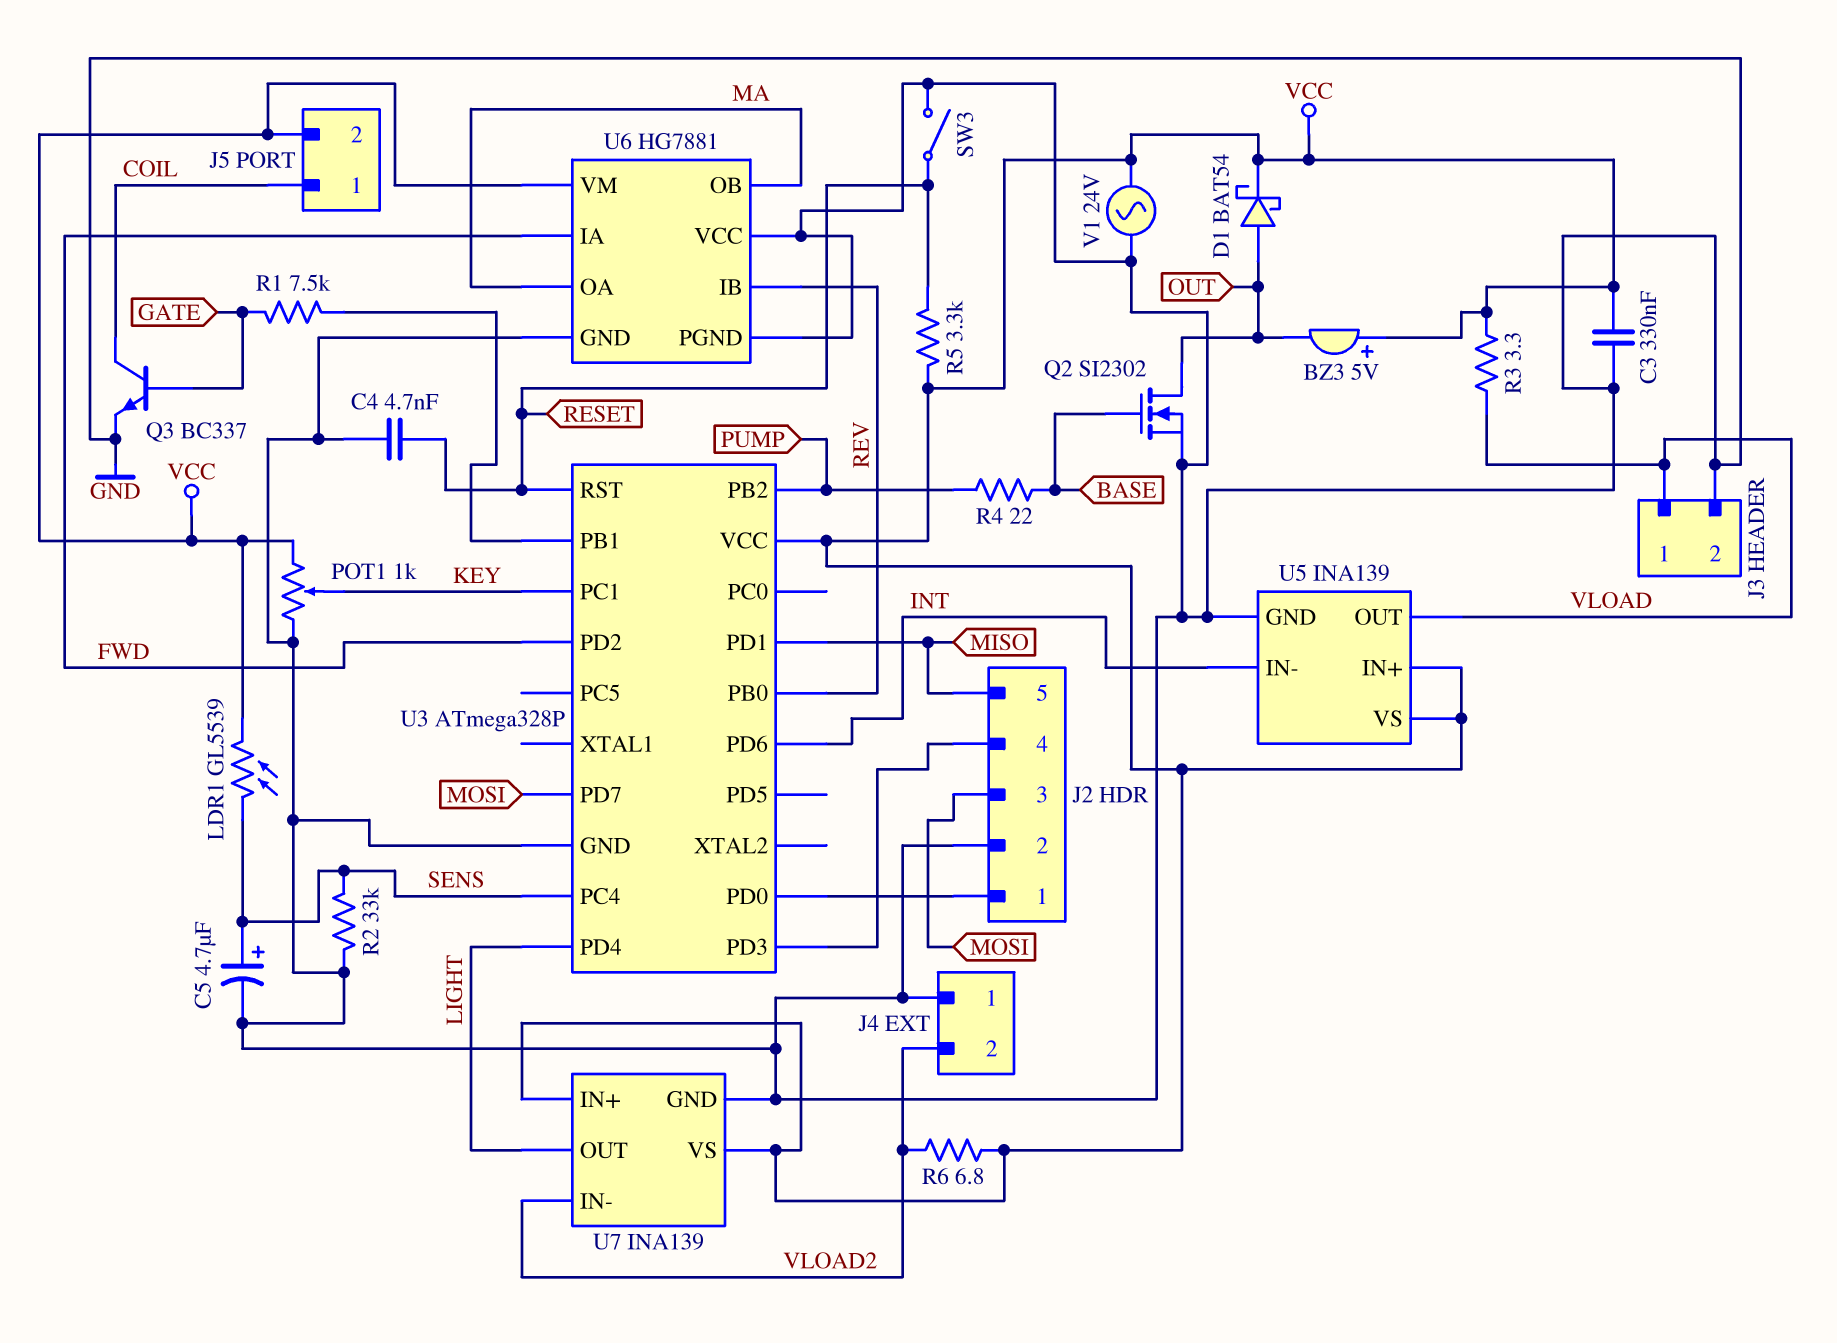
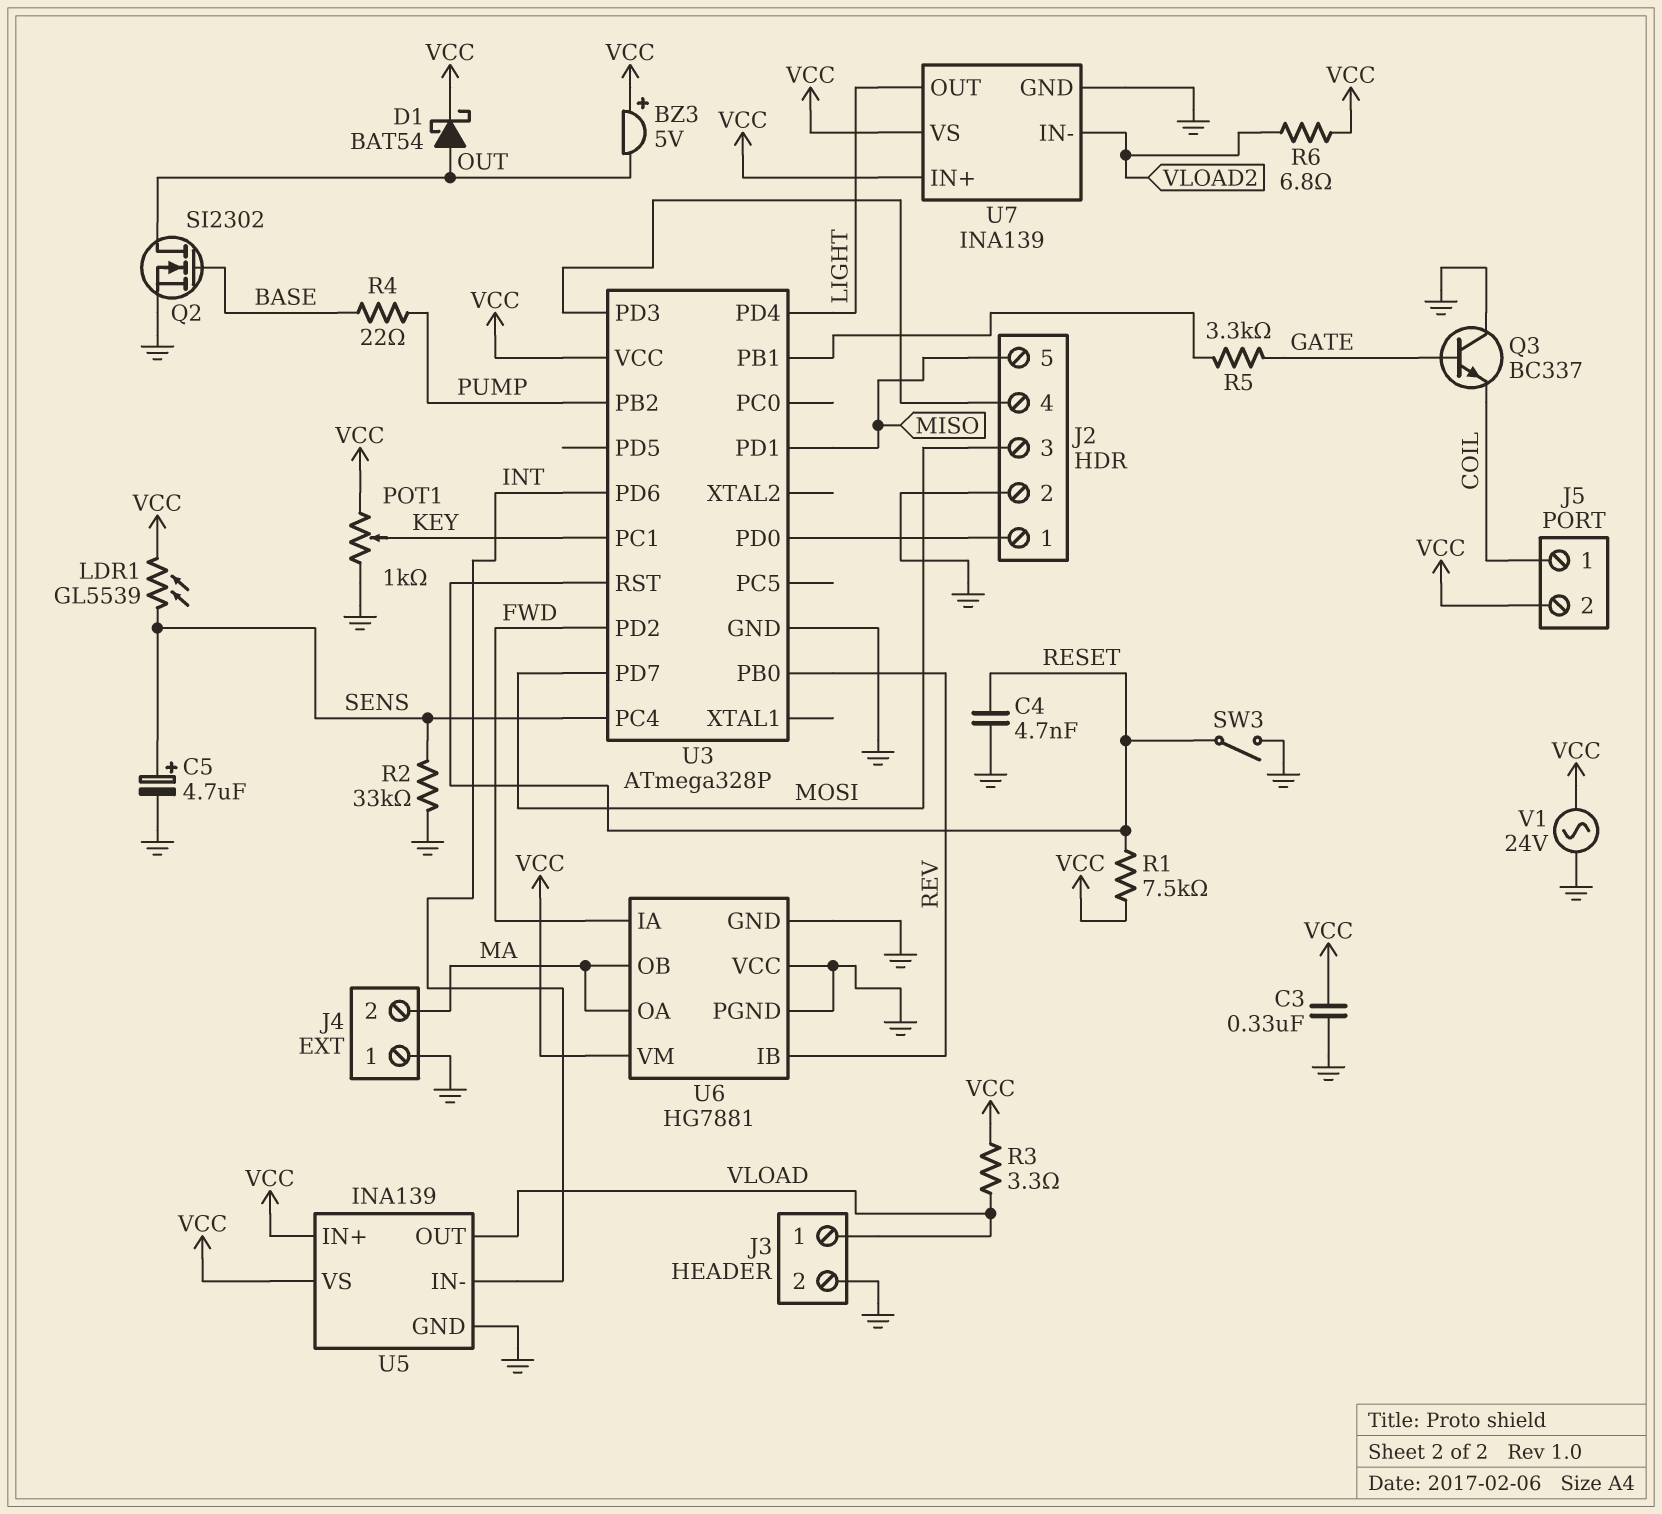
J4 pin 2: VLOAD2 -> MA
Q3: NPN BC337 (B GATE, C COIL, E GND) -> NPN BC337 (B GATE, C GND, E COIL)
R1: 7.5k (GATE, U3/PB1) -> 7.5k (RESET, VCC)
R5: 3.3k (RESET, VCC) -> 3.3k (GATE, U3/PB1)

